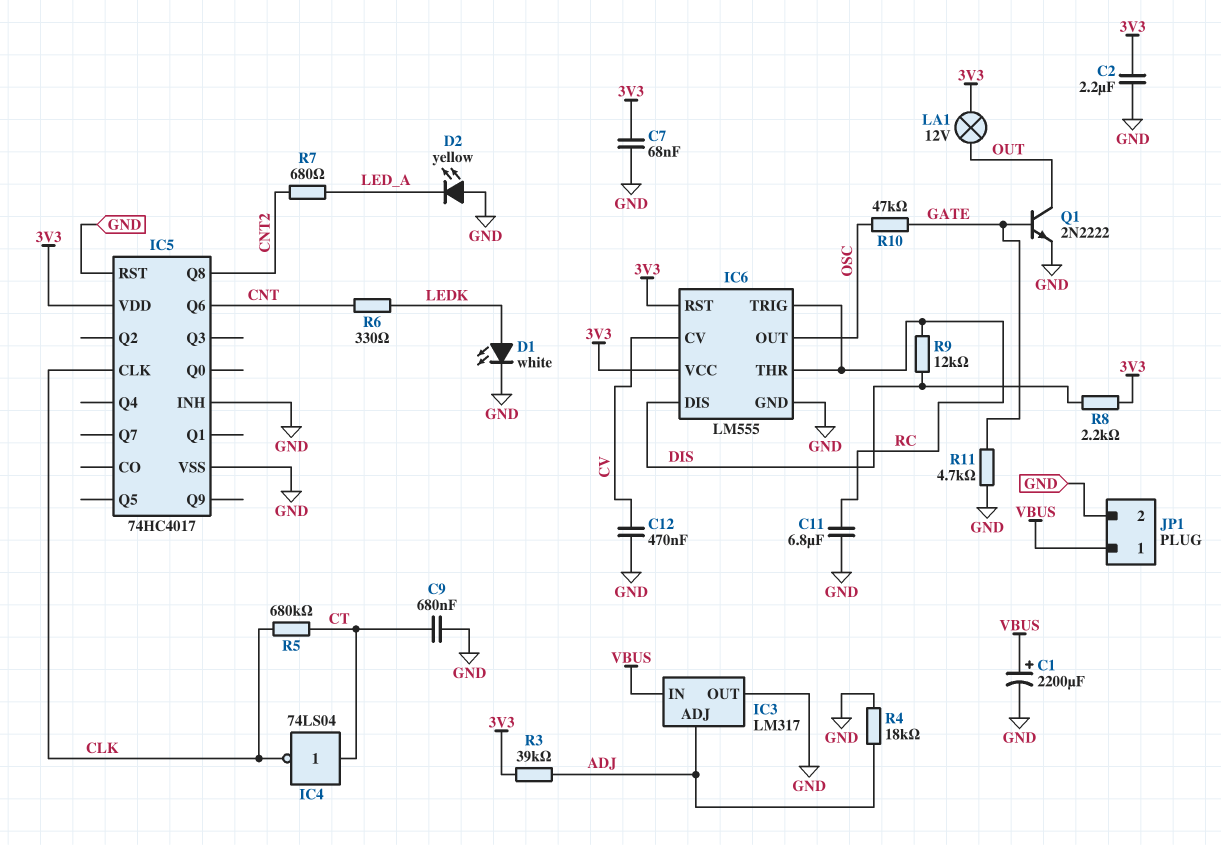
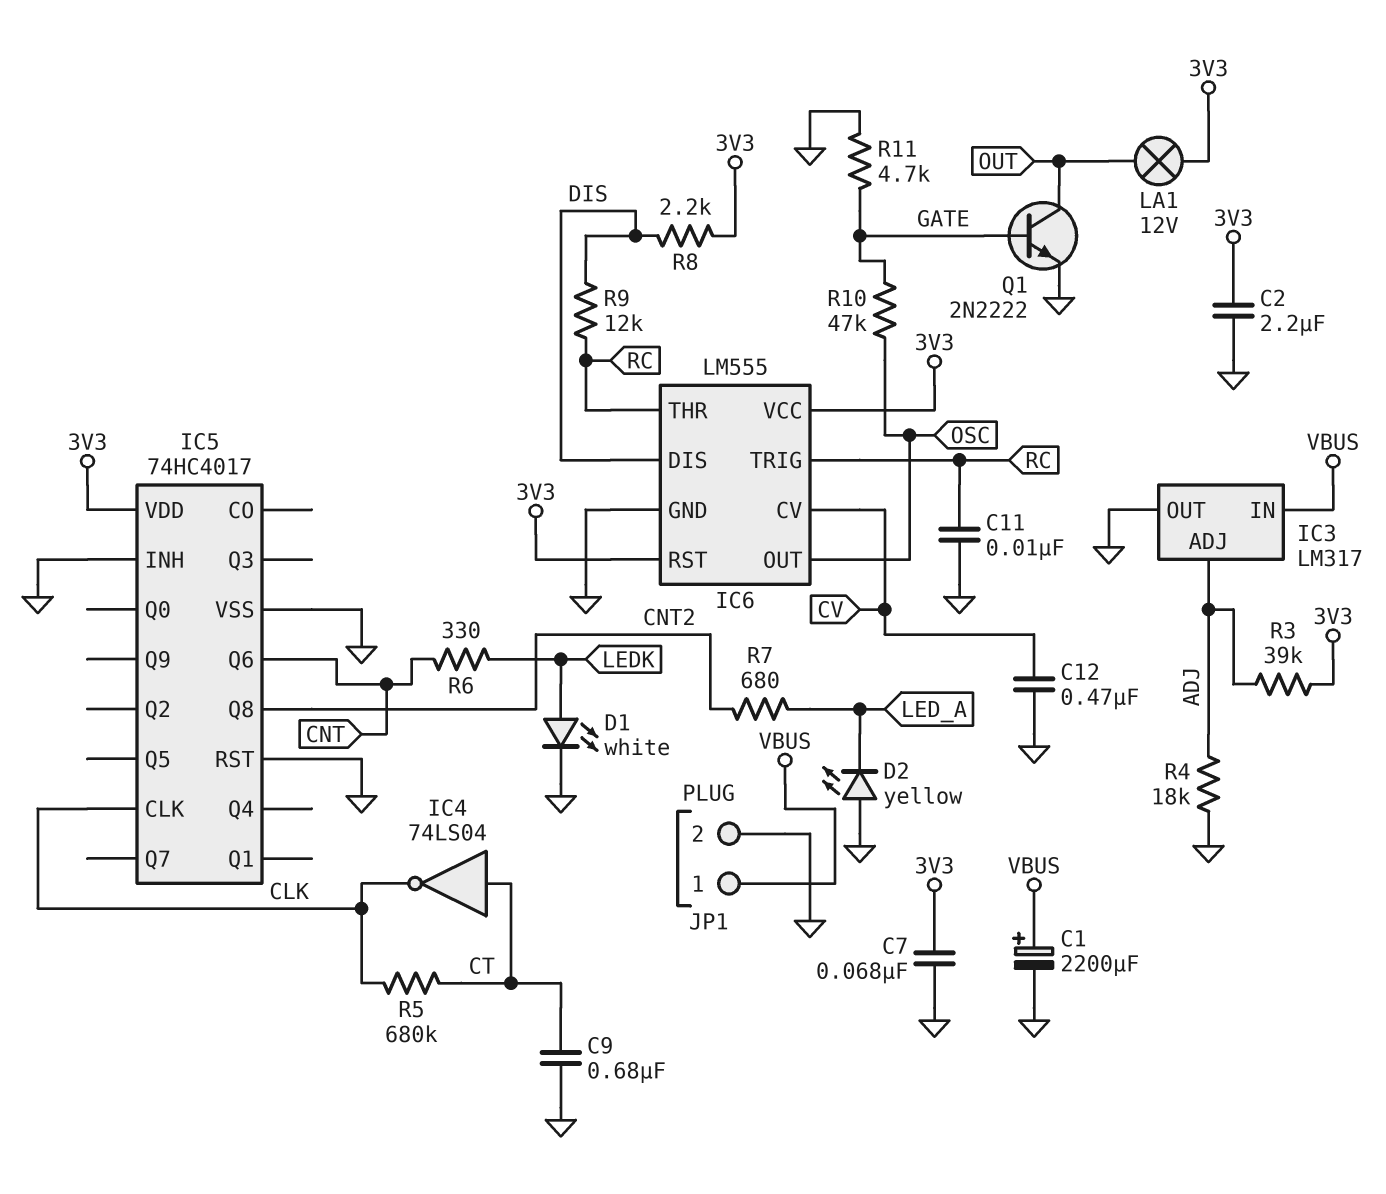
C11: 6.8uF (GND, RC) -> 10nF (GND, RC)

